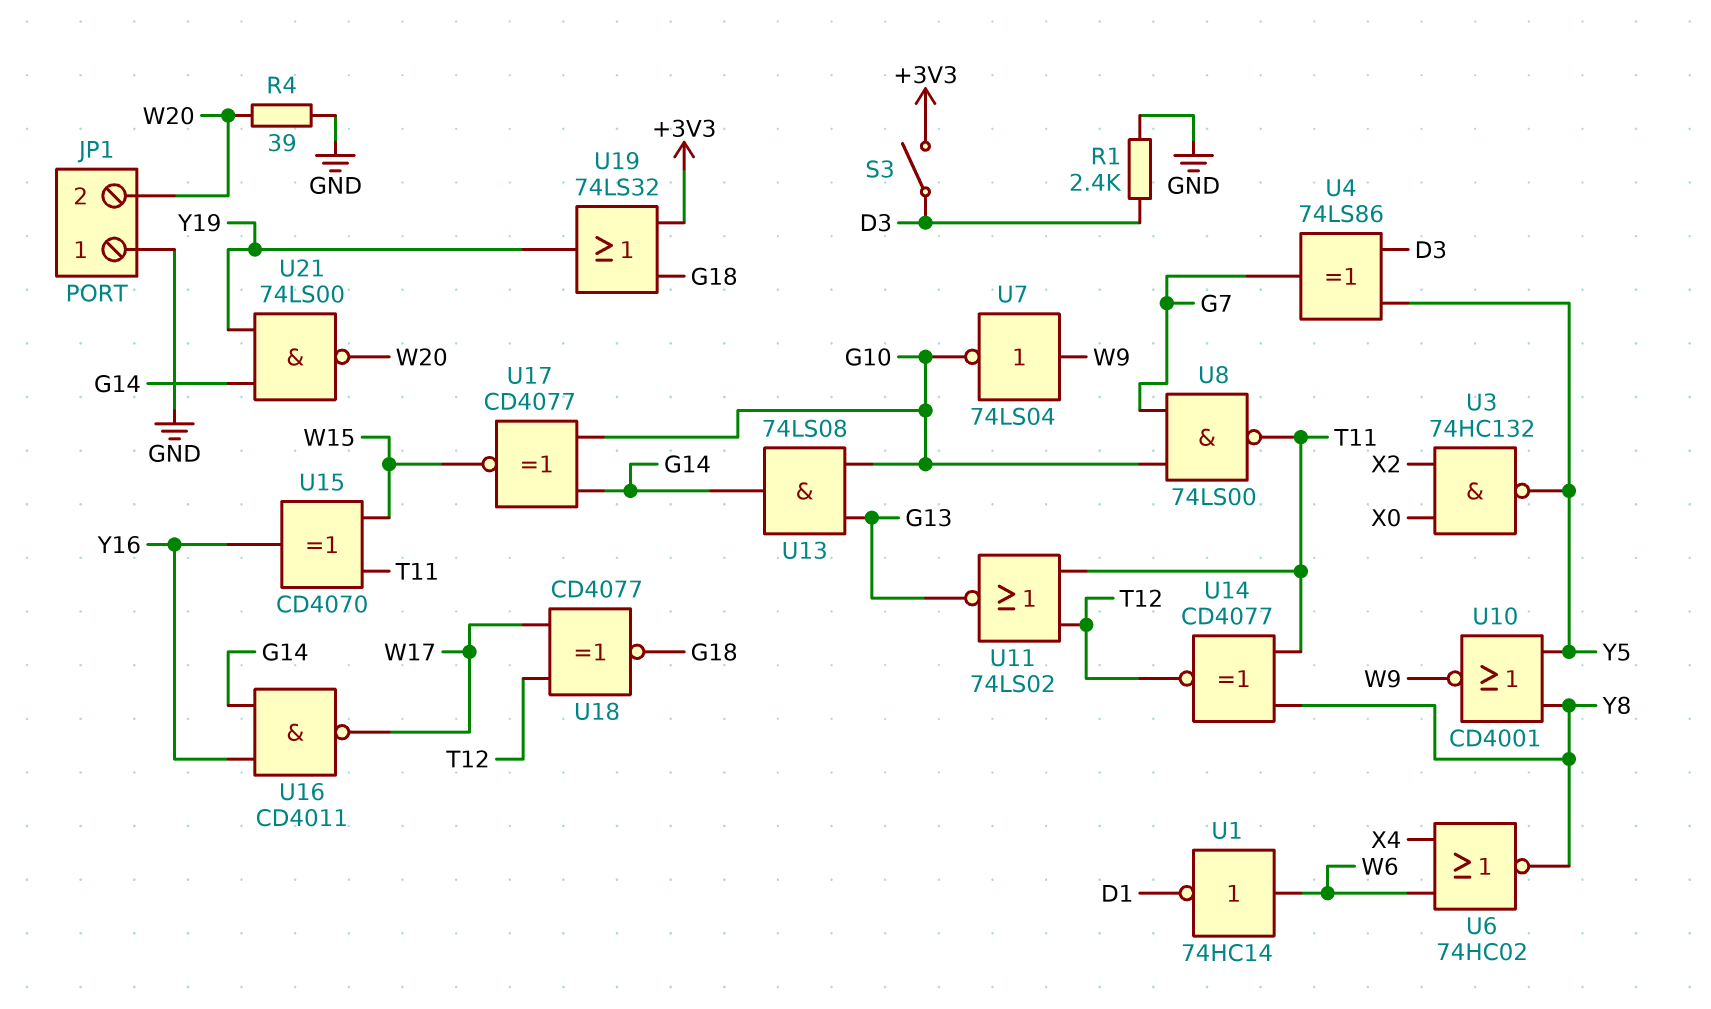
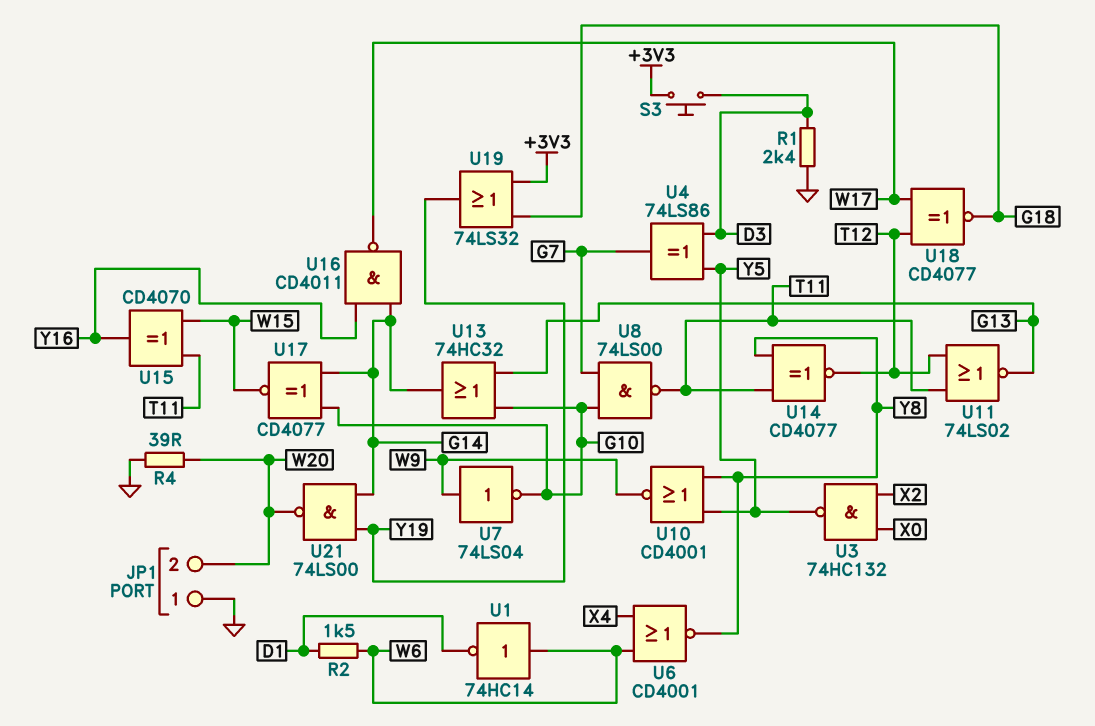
R2: none -> 1.5k (D1, W6)
S3: switch (+3V3, D3) -> button (+3V3, D3)
U6: NOR 74HC02 (in W6, in X4, out Y8) -> NOR CD4001 (in W6, in X4, out Y8)
U13: AND 74LS08 (in G10, in G13, out G14) -> OR 74HC32 (in G10, in G13, out G14)

